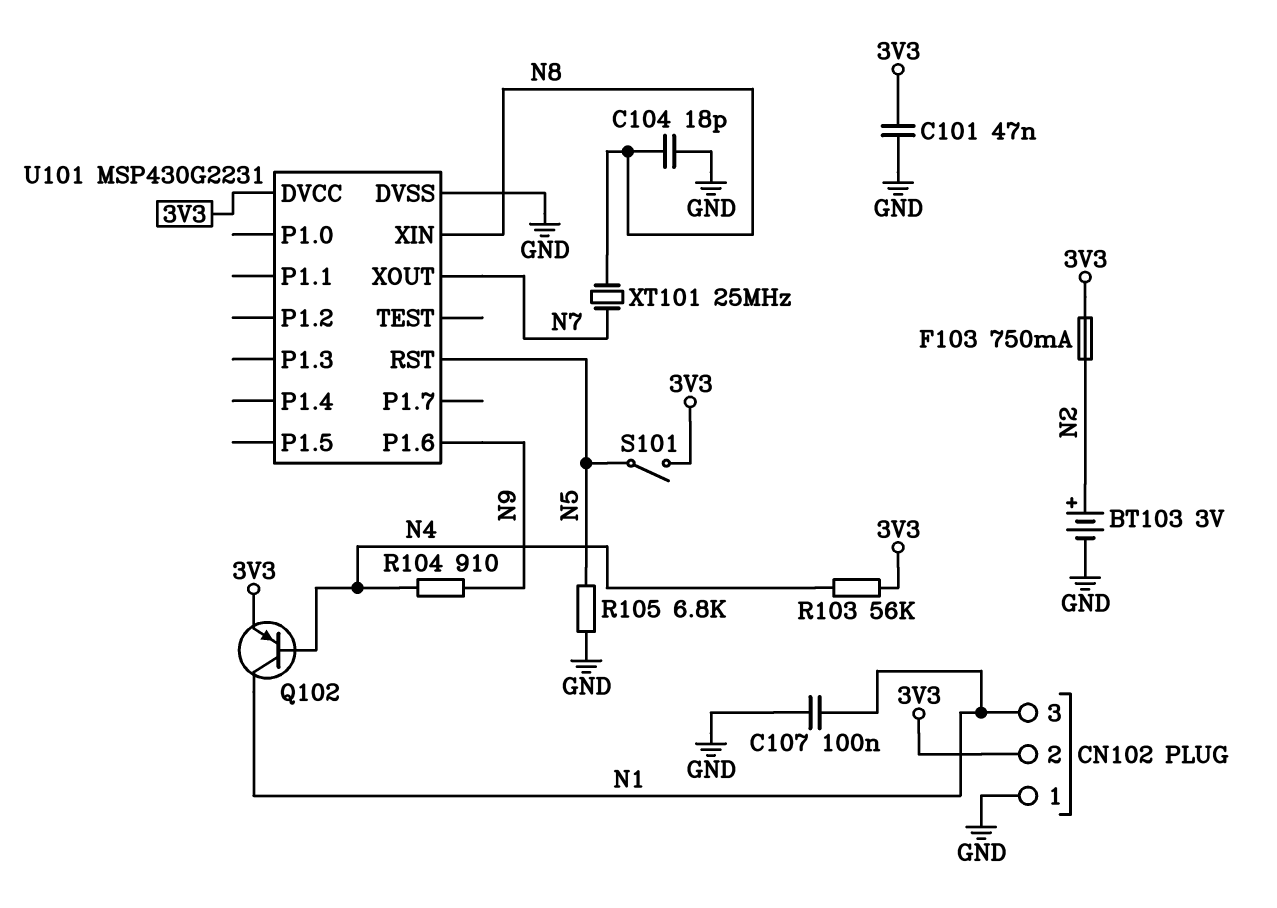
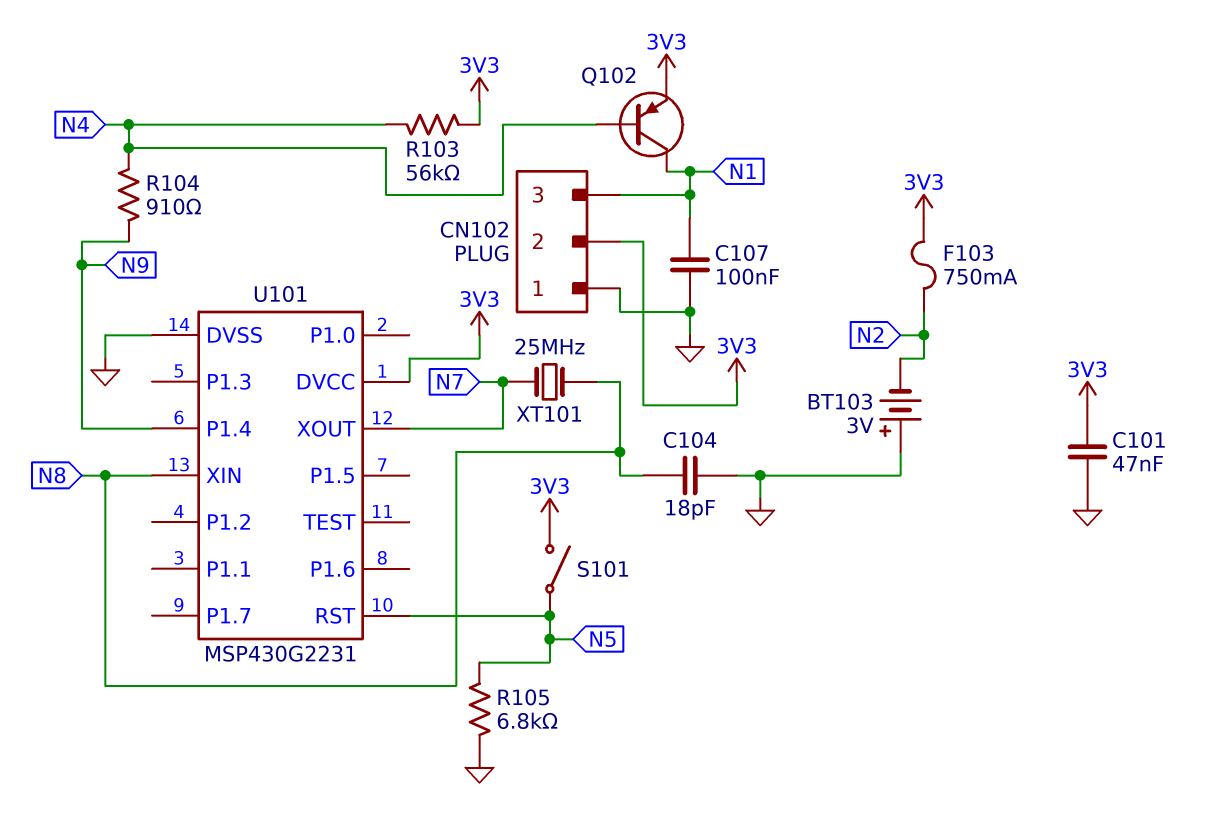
BT103: 3V (plus N2, minus GND) -> 3V (plus GND, minus N2)
U101 pin P1.4: none -> N9
U101 pin P1.6: N9 -> none

